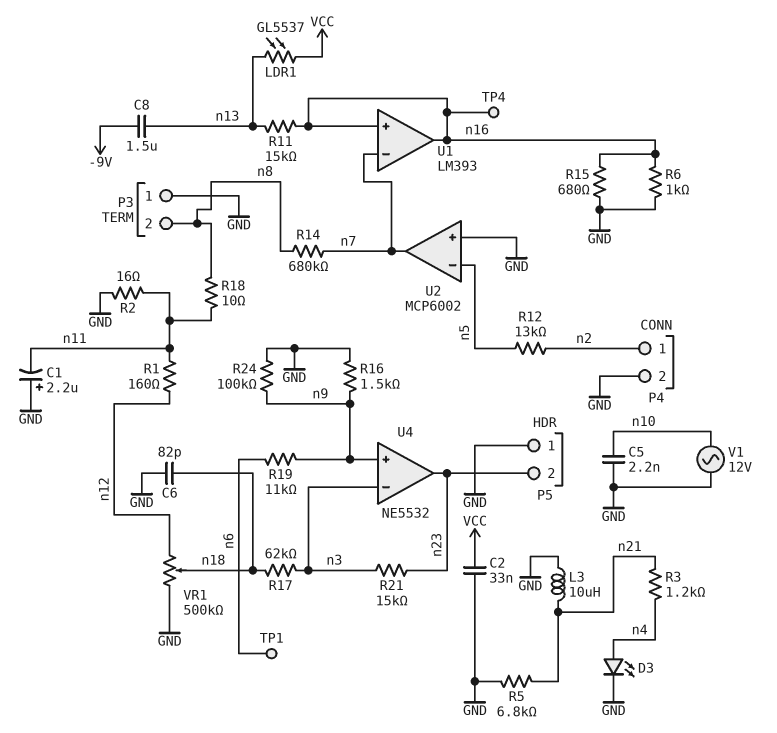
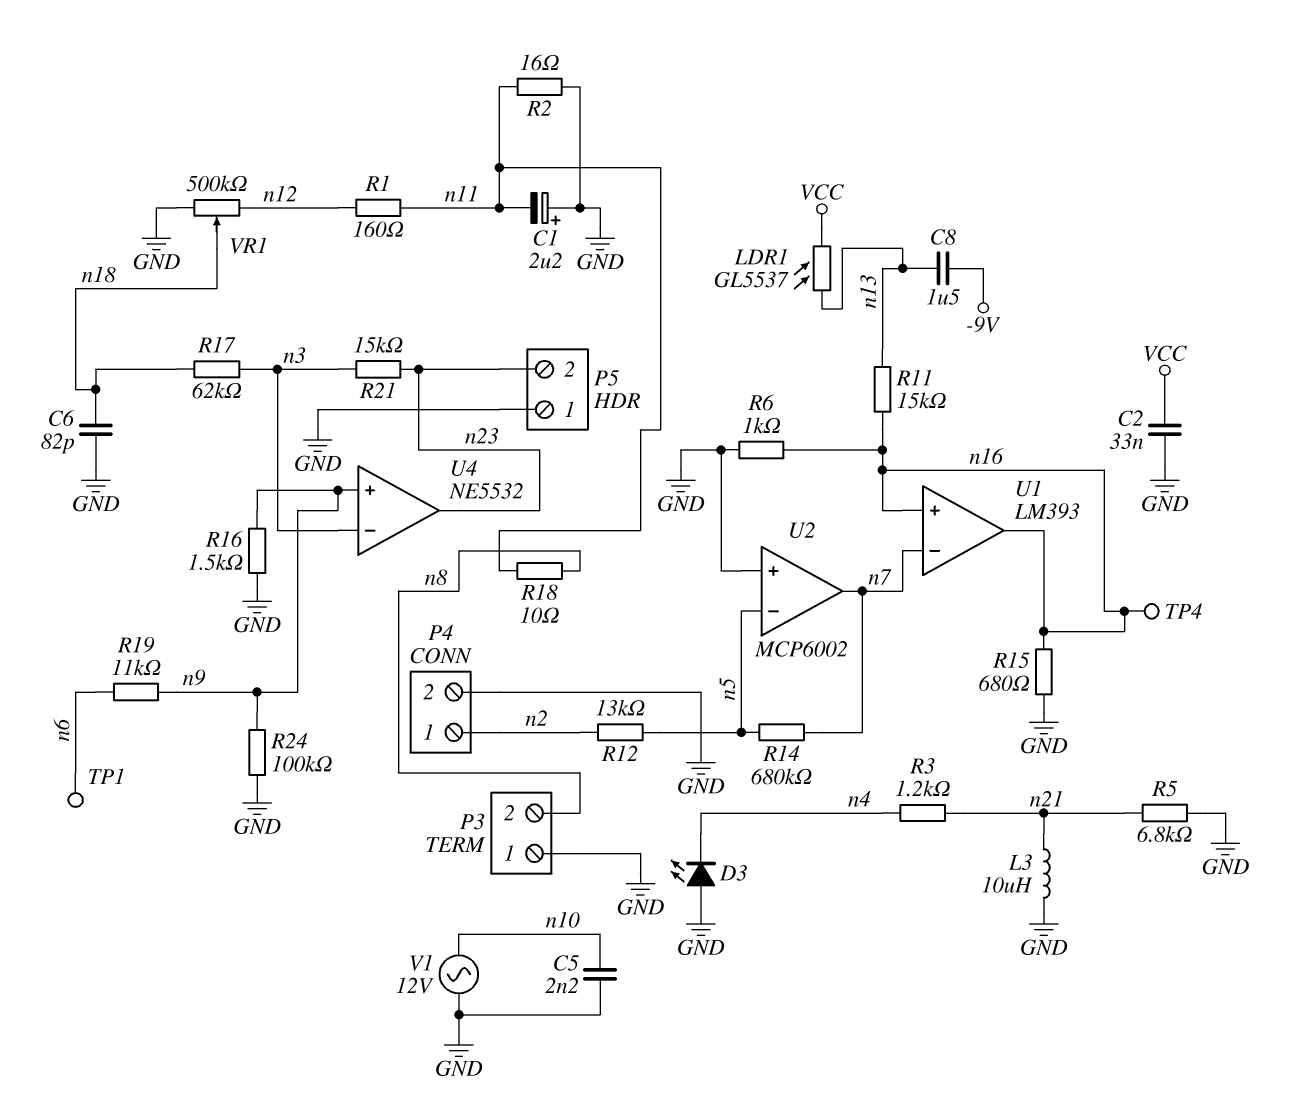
D3: LED (A n4, K GND) -> LED (A GND, K n4)
R14: 680k (n7, n8) -> 680k (n5, n7)

